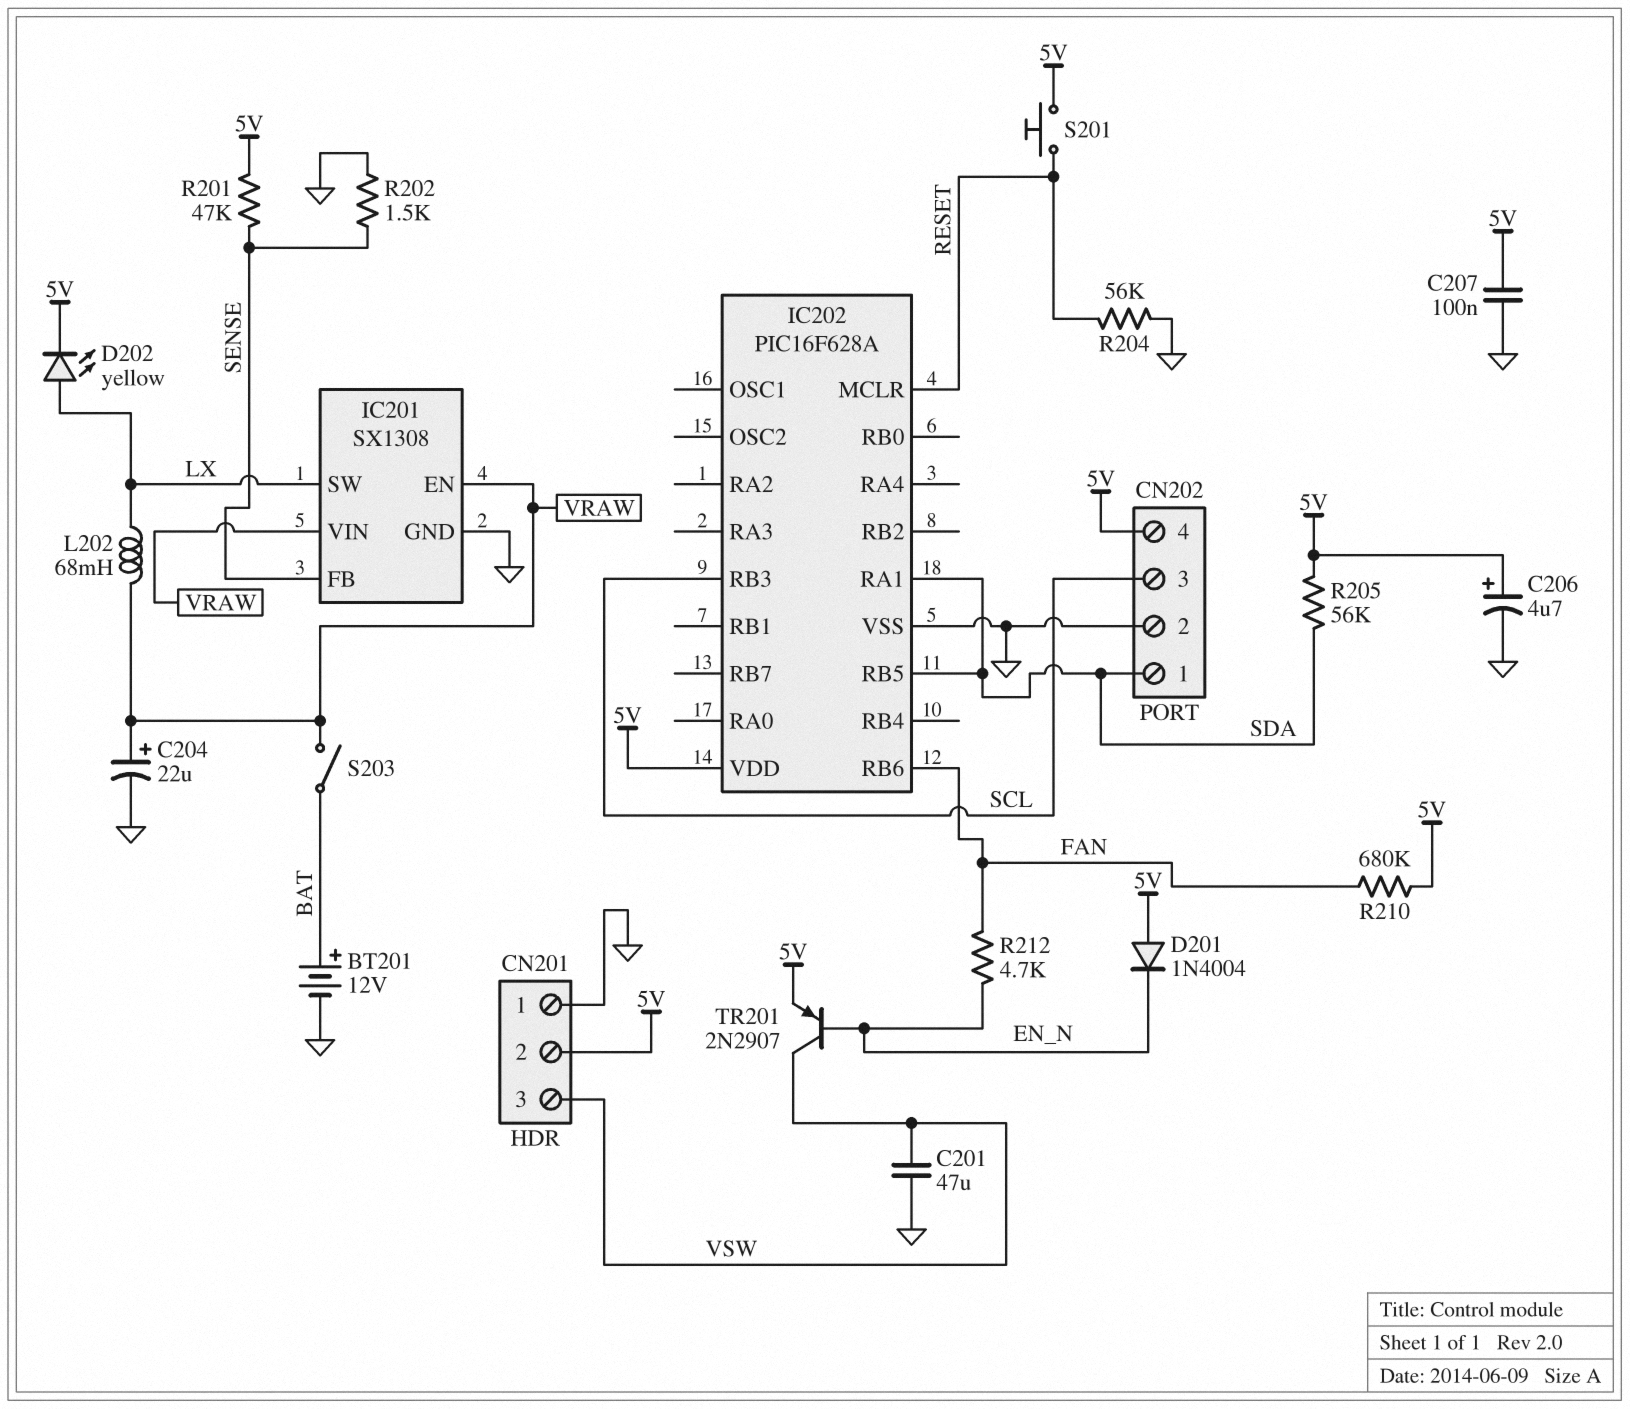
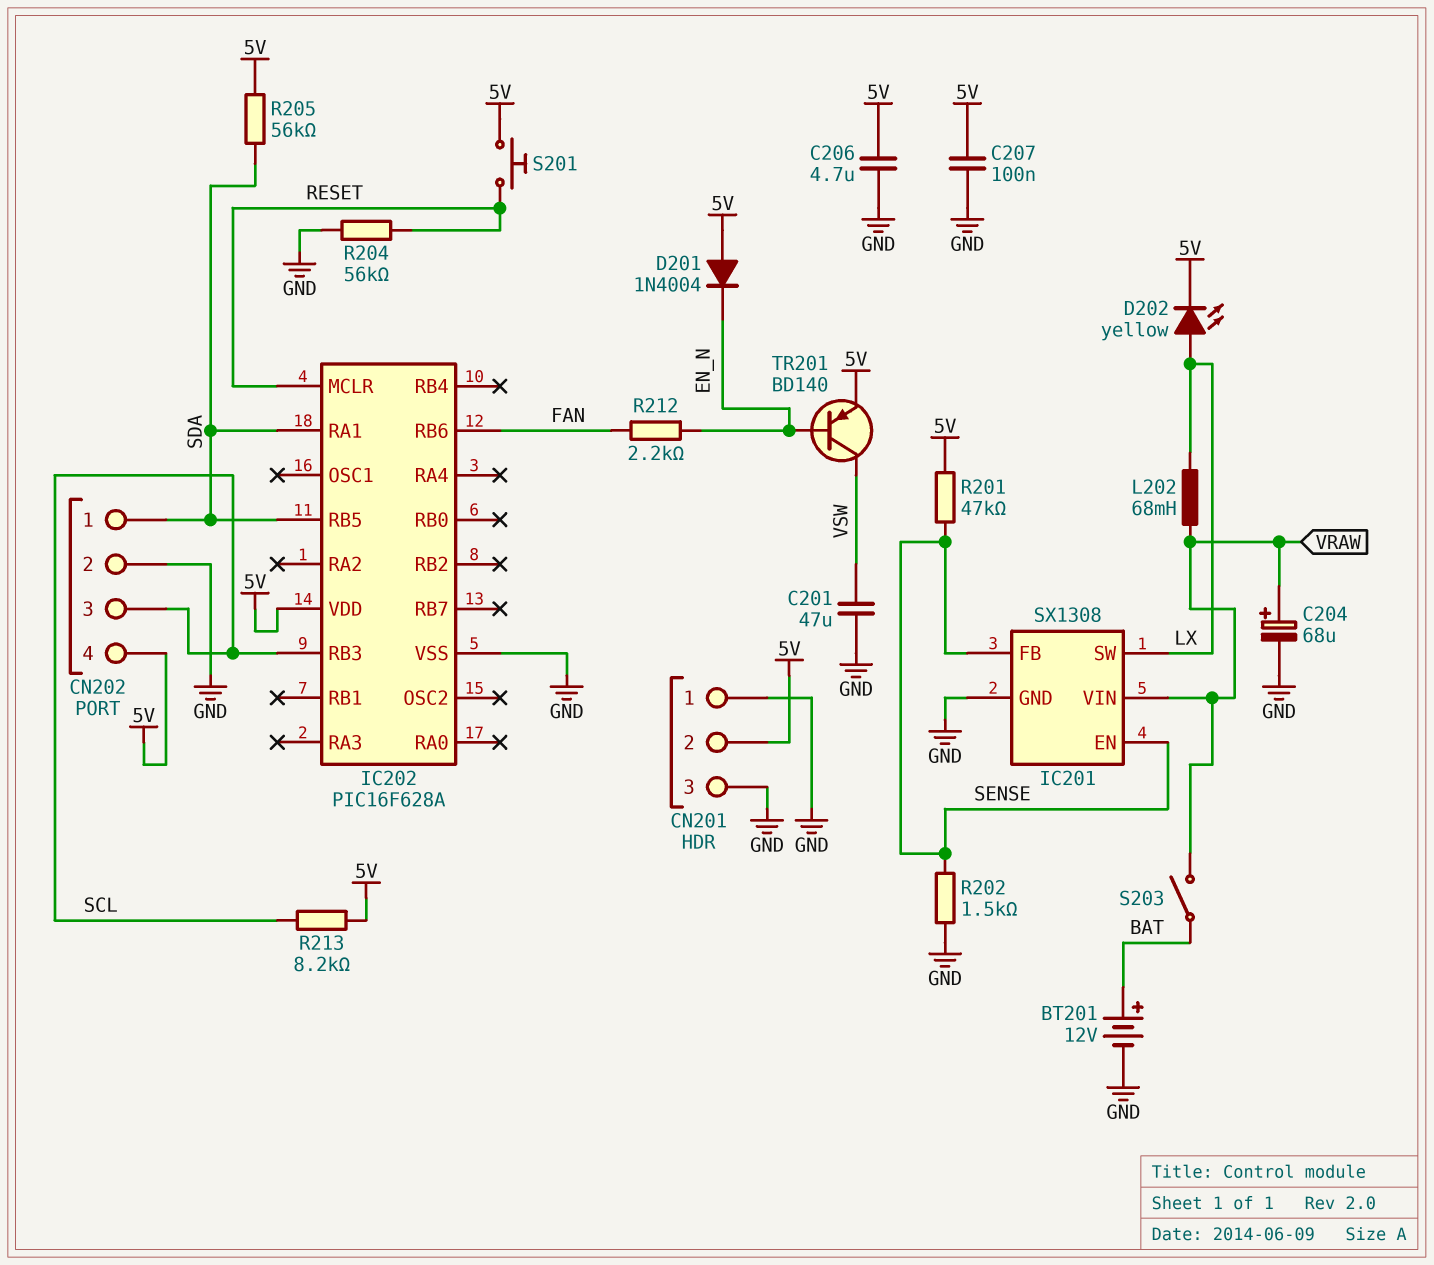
C204: 22uF (plus VRAW, minus GND) -> 68uF (plus VRAW, minus GND)
C206: 4.7uF (plus 5V, minus GND) -> 4.7uF (5V, GND)
CN201 pin 3: VSW -> GND
IC201 pin EN: VRAW -> SENSE
R210: 680k (5V, FAN) -> none
R212: 4.7k (EN_N, FAN) -> 2.2k (EN_N, FAN)
R213: none -> 8.2k (5V, SCL)
TR201: PNP 2N2907 (B EN_N, C VSW, E 5V) -> PNP BD140 (B EN_N, C VSW, E 5V)

